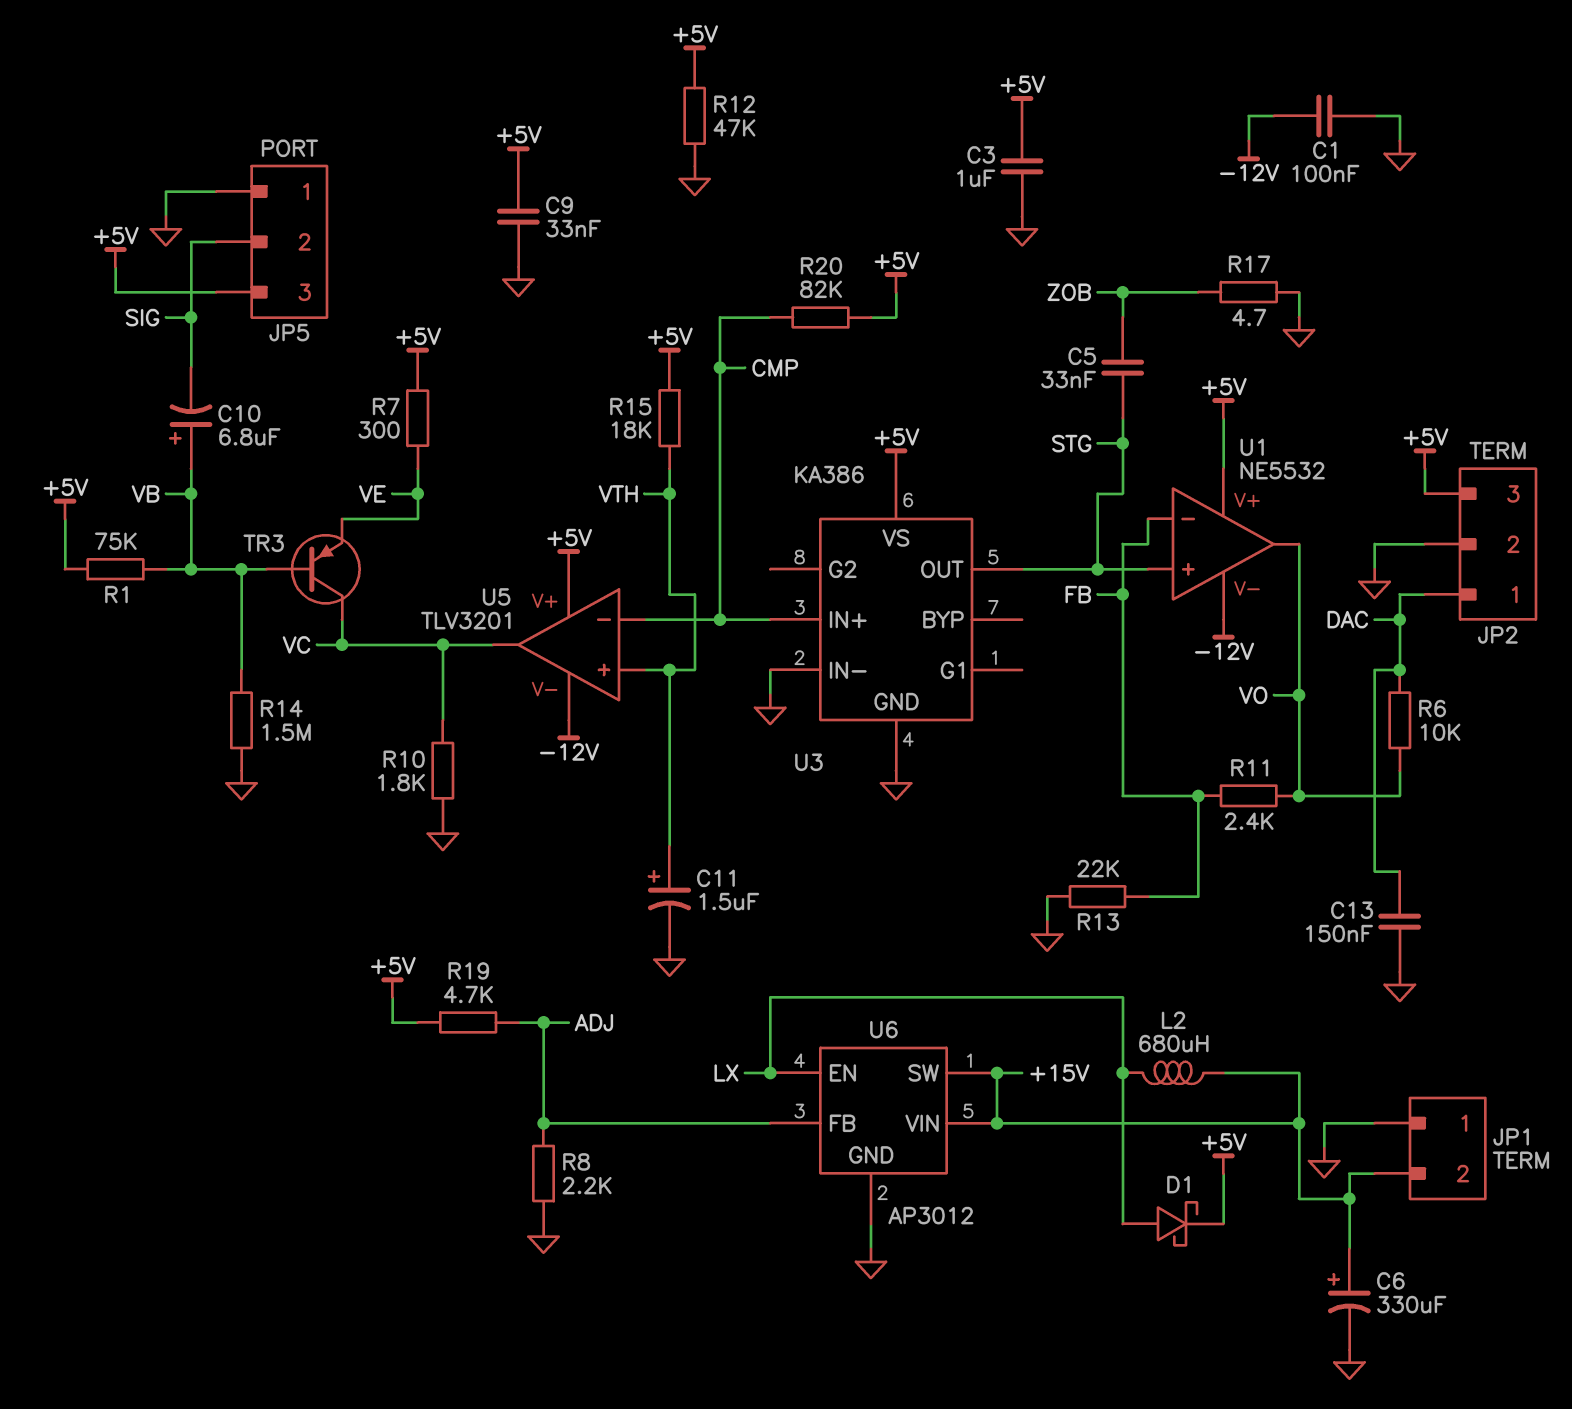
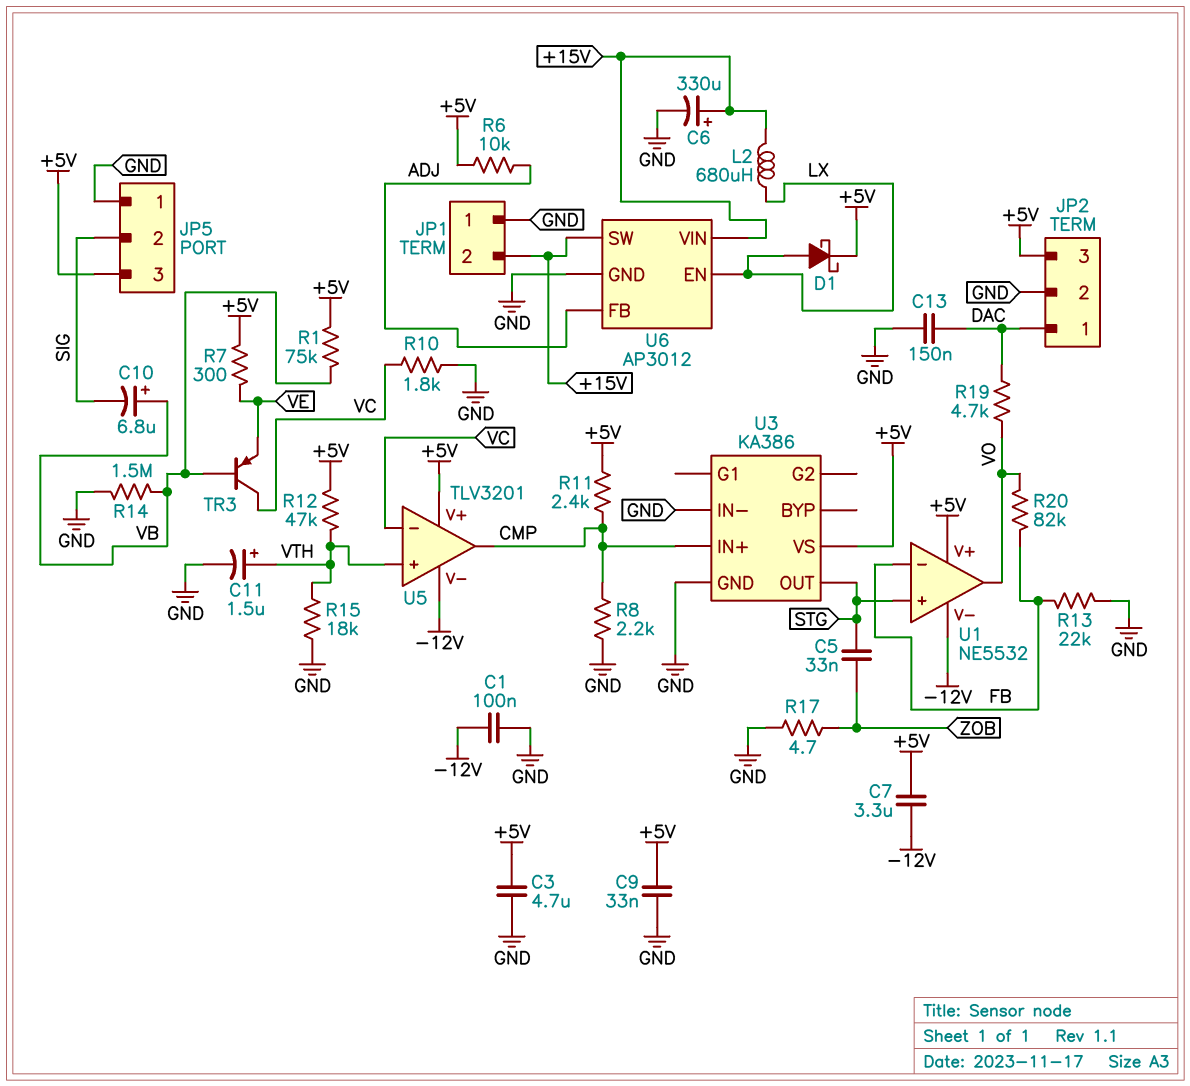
C3: 1uF (+5V, GND) -> 4.7uF (+5V, GND)
C7: none -> 3.3uF (+5V, -12V)
R6: 10k (DAC, VO) -> 10k (+5V, ADJ)
R8: 2.2k (ADJ, GND) -> 2.2k (CMP, GND)
R11: 2.4k (FB, VO) -> 2.4k (+5V, CMP)
R12: 47k (+5V, GND) -> 47k (+5V, VTH)
R15: 18k (+5V, VTH) -> 18k (GND, VTH)
R19: 4.7k (+5V, ADJ) -> 4.7k (DAC, VO)
R20: 82k (+5V, CMP) -> 82k (FB, VO)
U5 pin in-: CMP -> VC
U5 pin out: VC -> CMP

